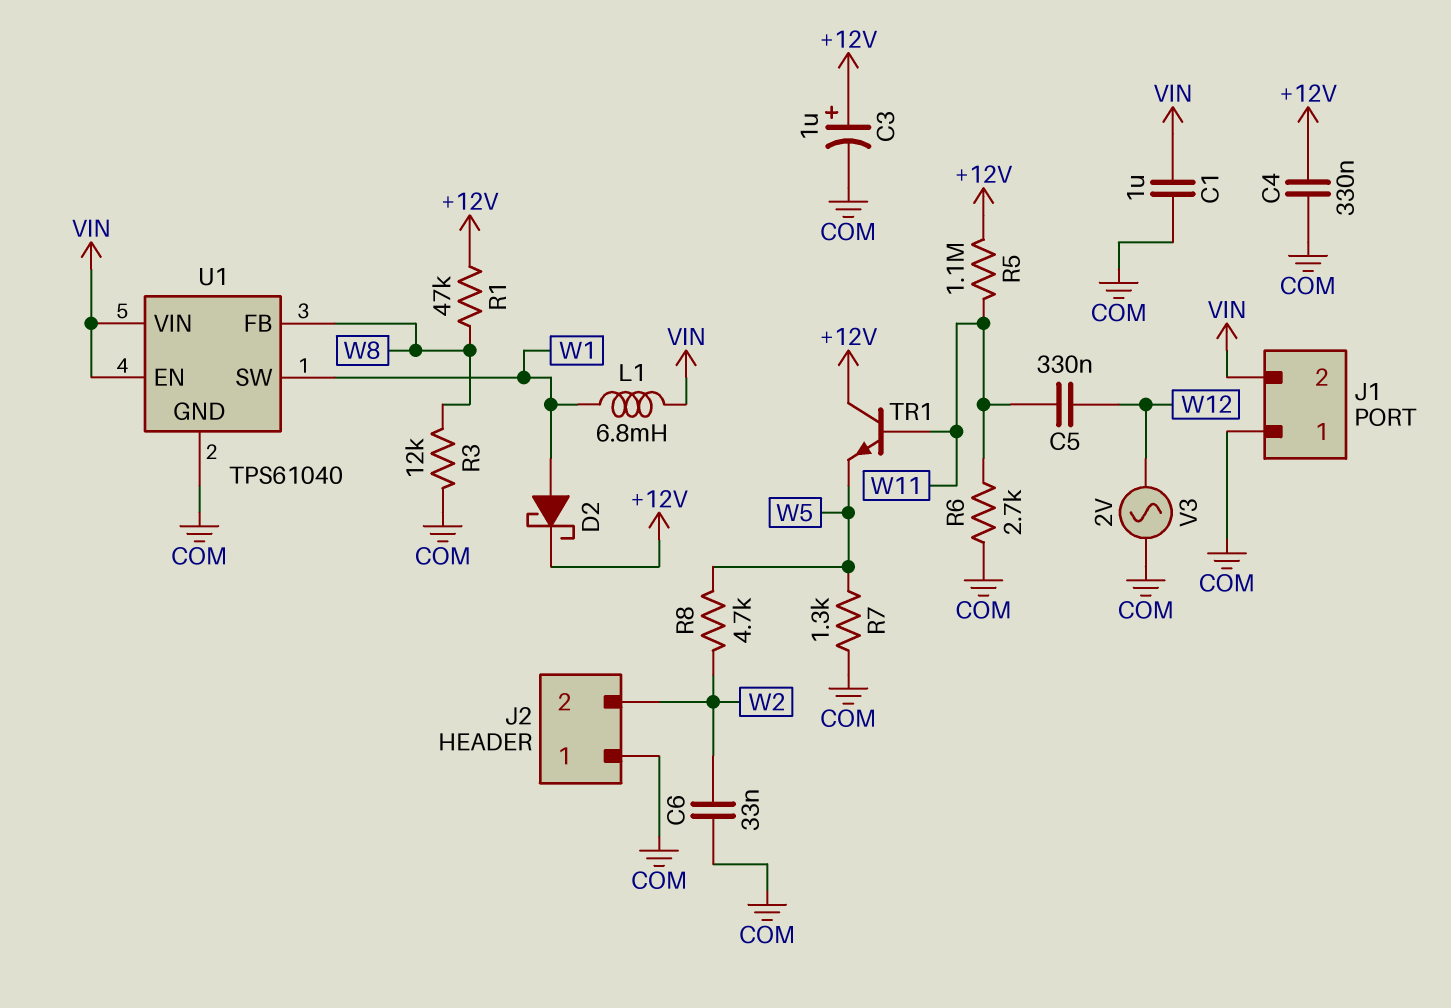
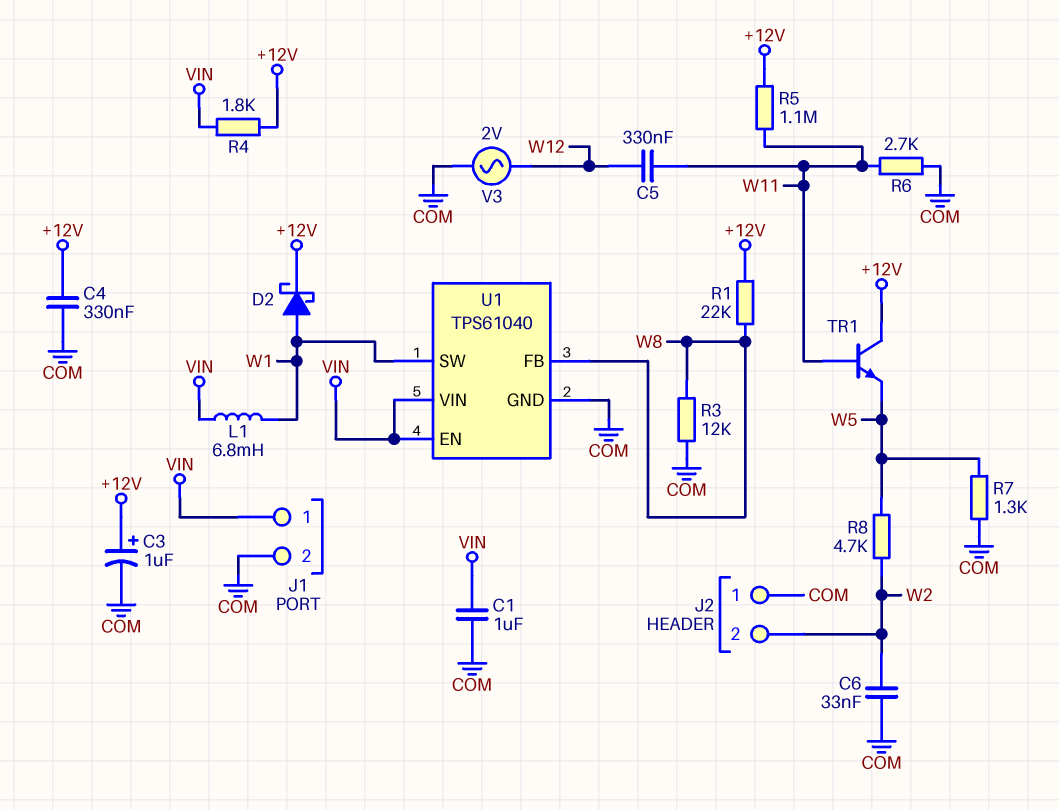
J1 pin 1: COM -> VIN
J1 pin 2: VIN -> COM
R1: 47k (+12V, W8) -> 22k (+12V, W8)
R4: none -> 1.8k (+12V, VIN)

